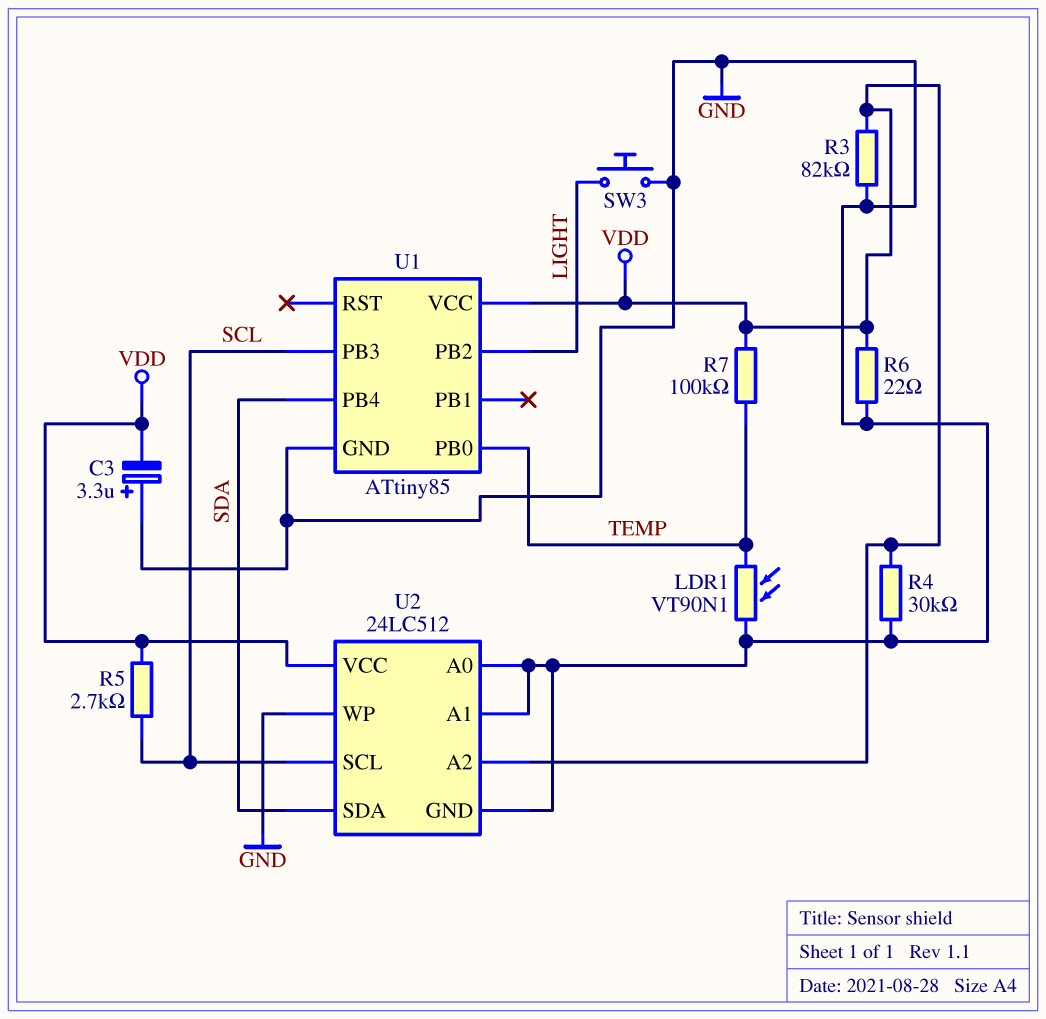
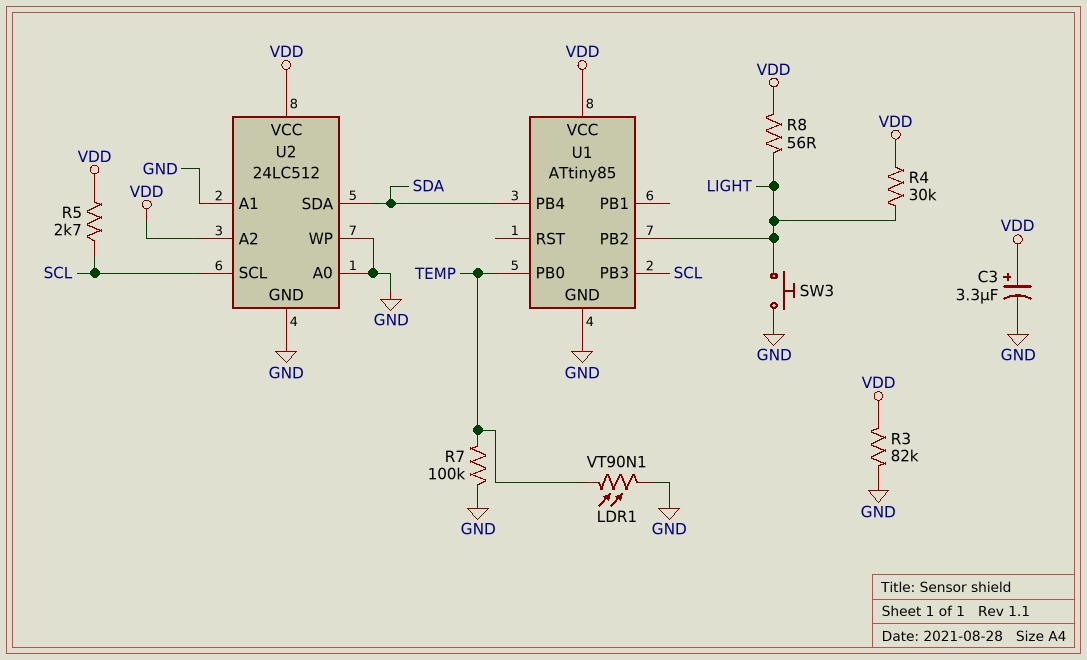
C3: 3.3uF (plus GND, minus VDD) -> 3.3uF (plus VDD, minus GND)
R4: 30k (GND, VDD) -> 30k (LIGHT, VDD)
R6: 22 (GND, VDD) -> none
R7: 100k (TEMP, VDD) -> 100k (GND, TEMP)
R8: none -> 56 (LIGHT, VDD)

